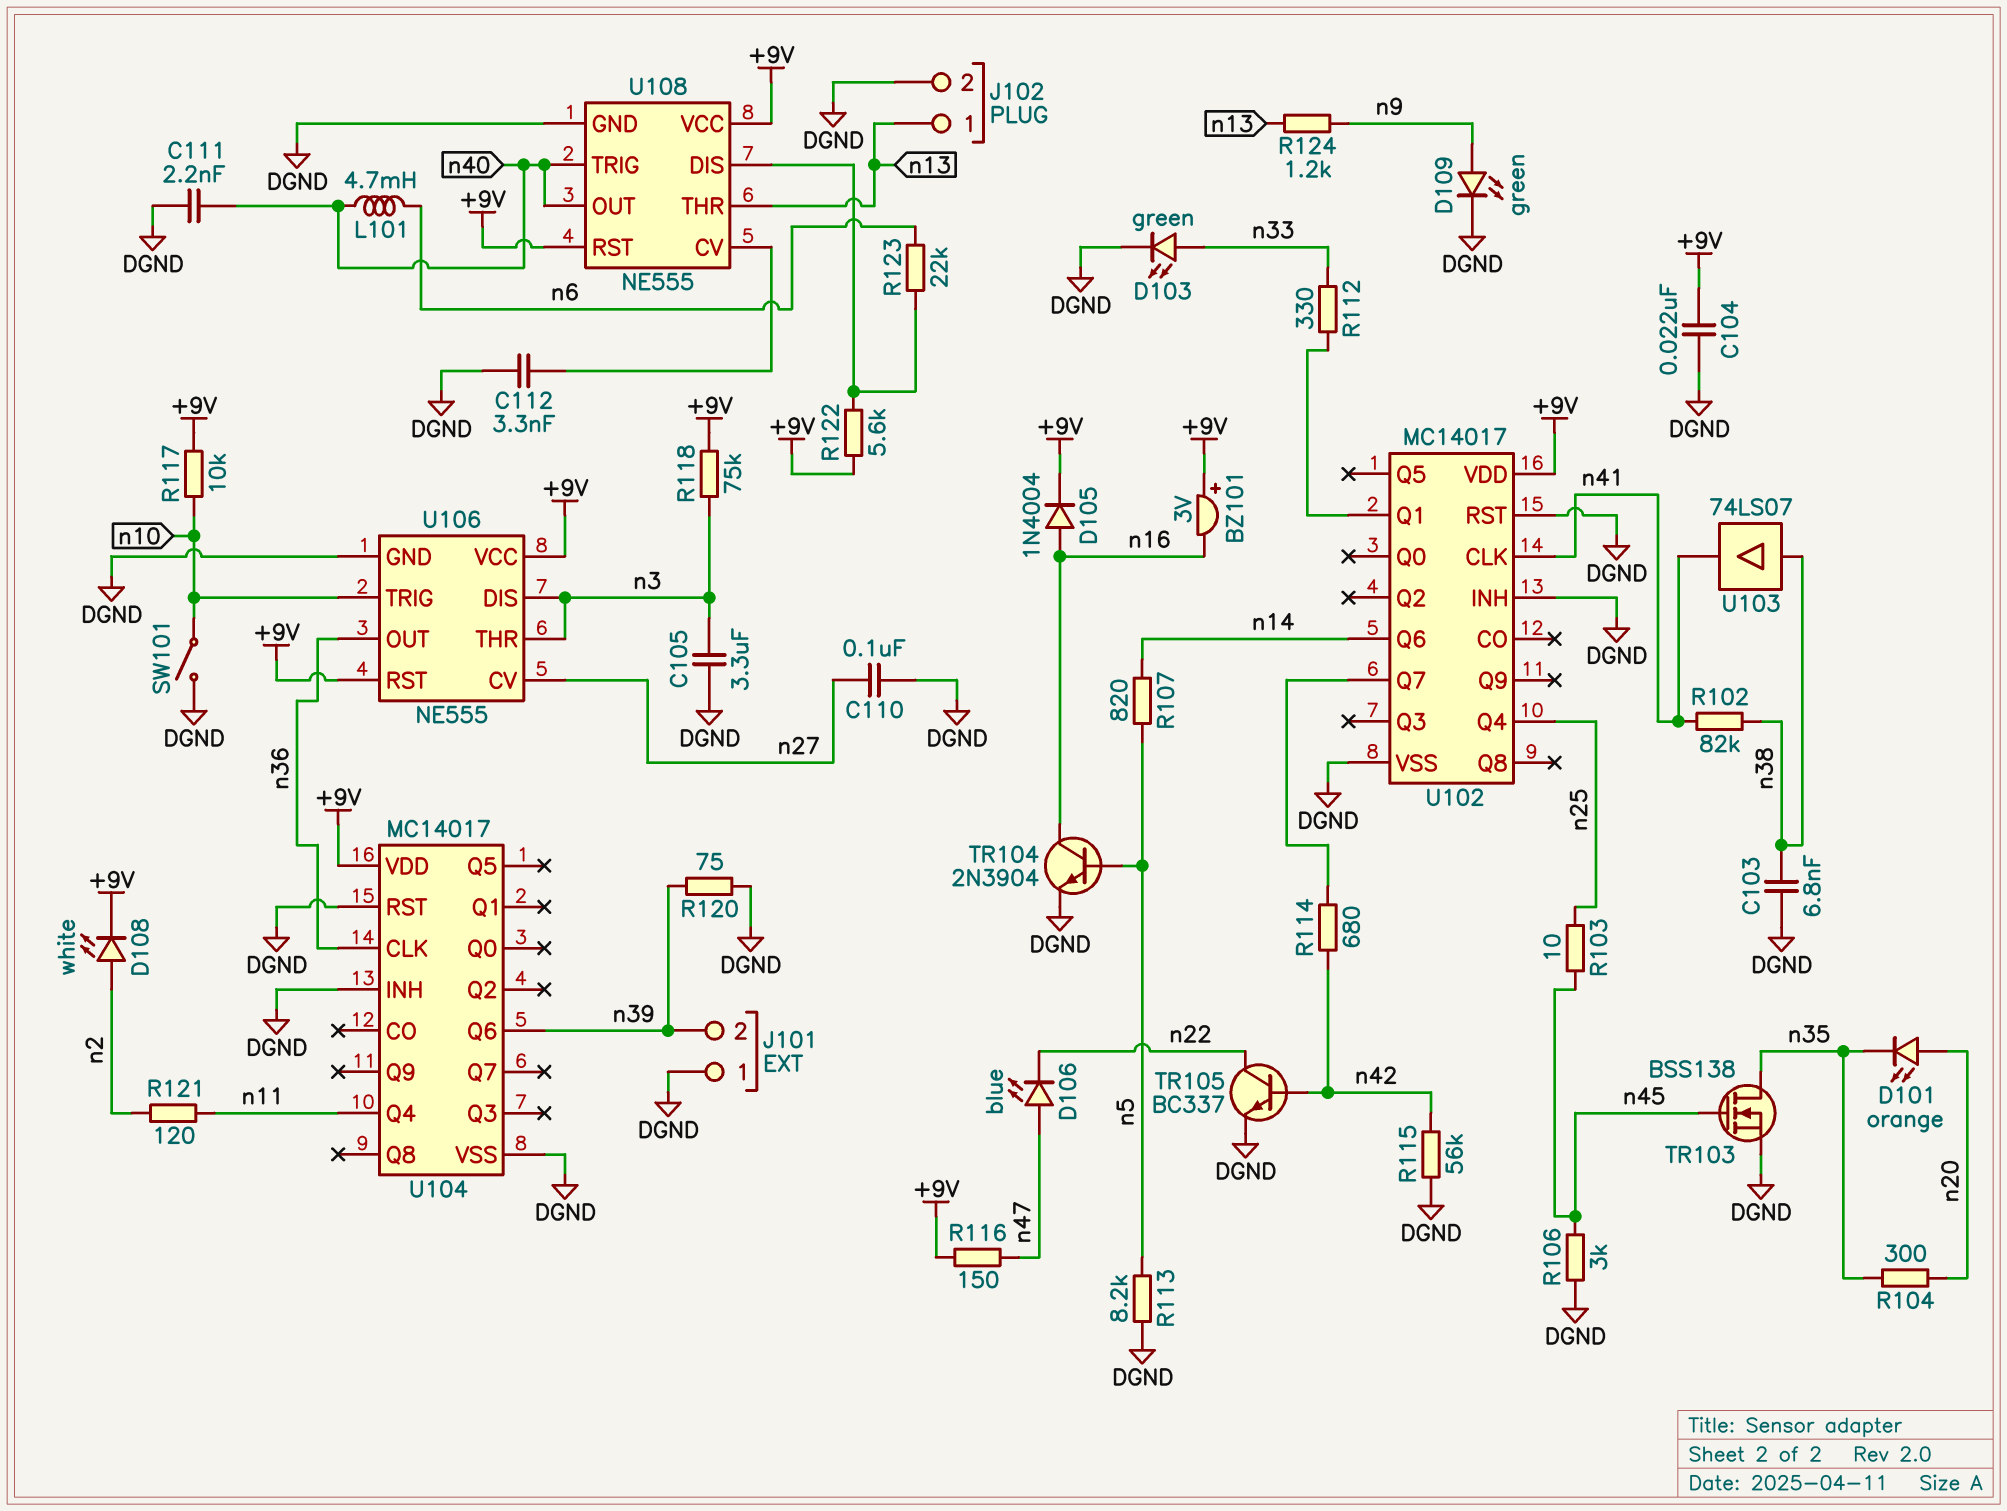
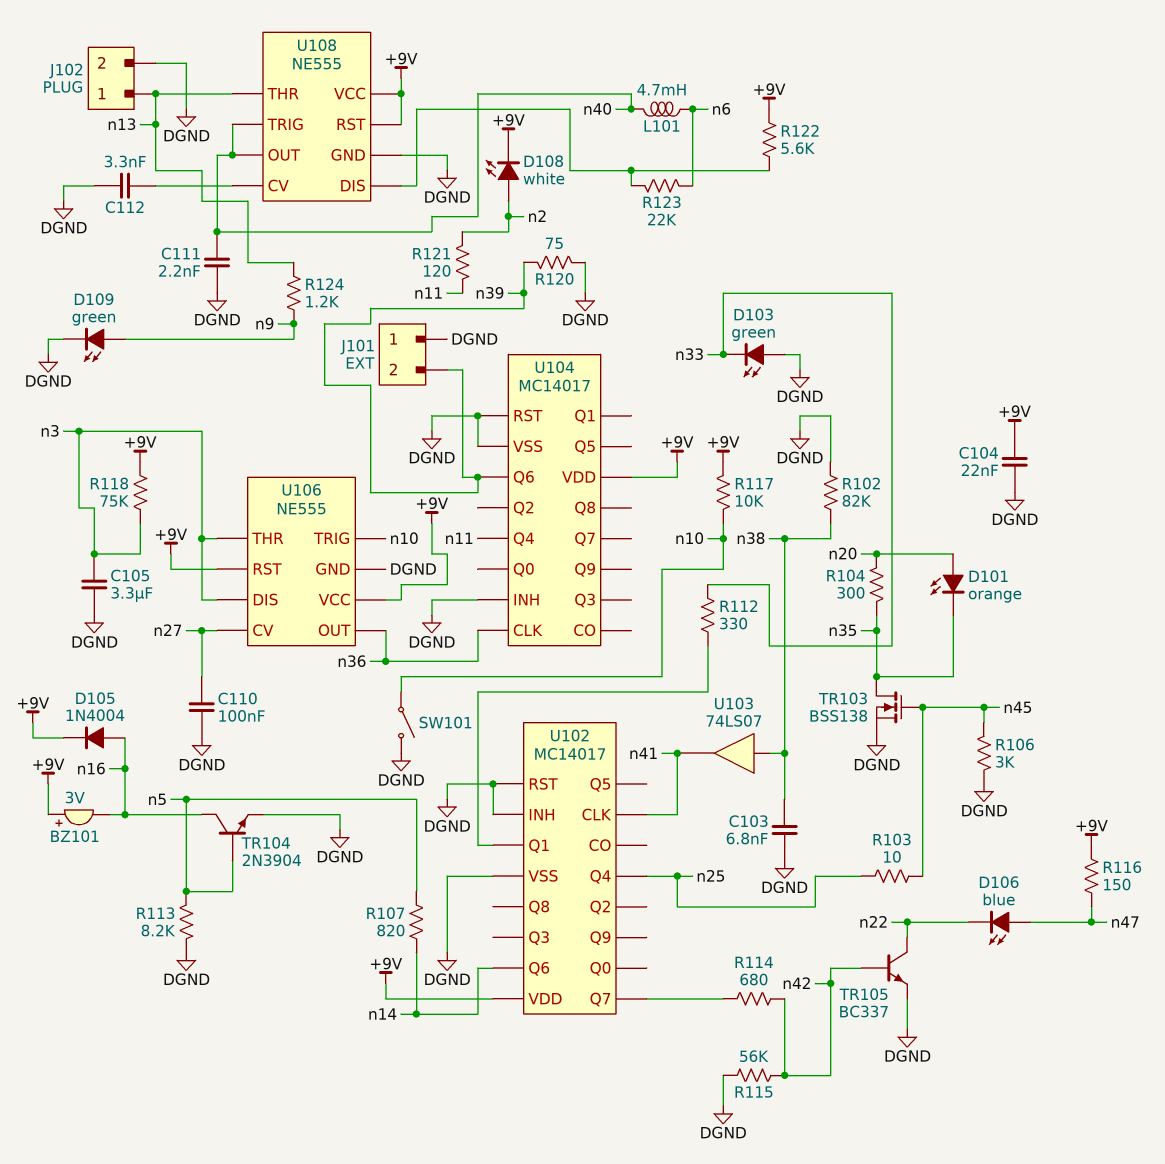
D103: LED green (A n33, K DGND) -> LED green (A DGND, K n33)
R102: 82k (n38, n41) -> 82k (DGND, n38)

